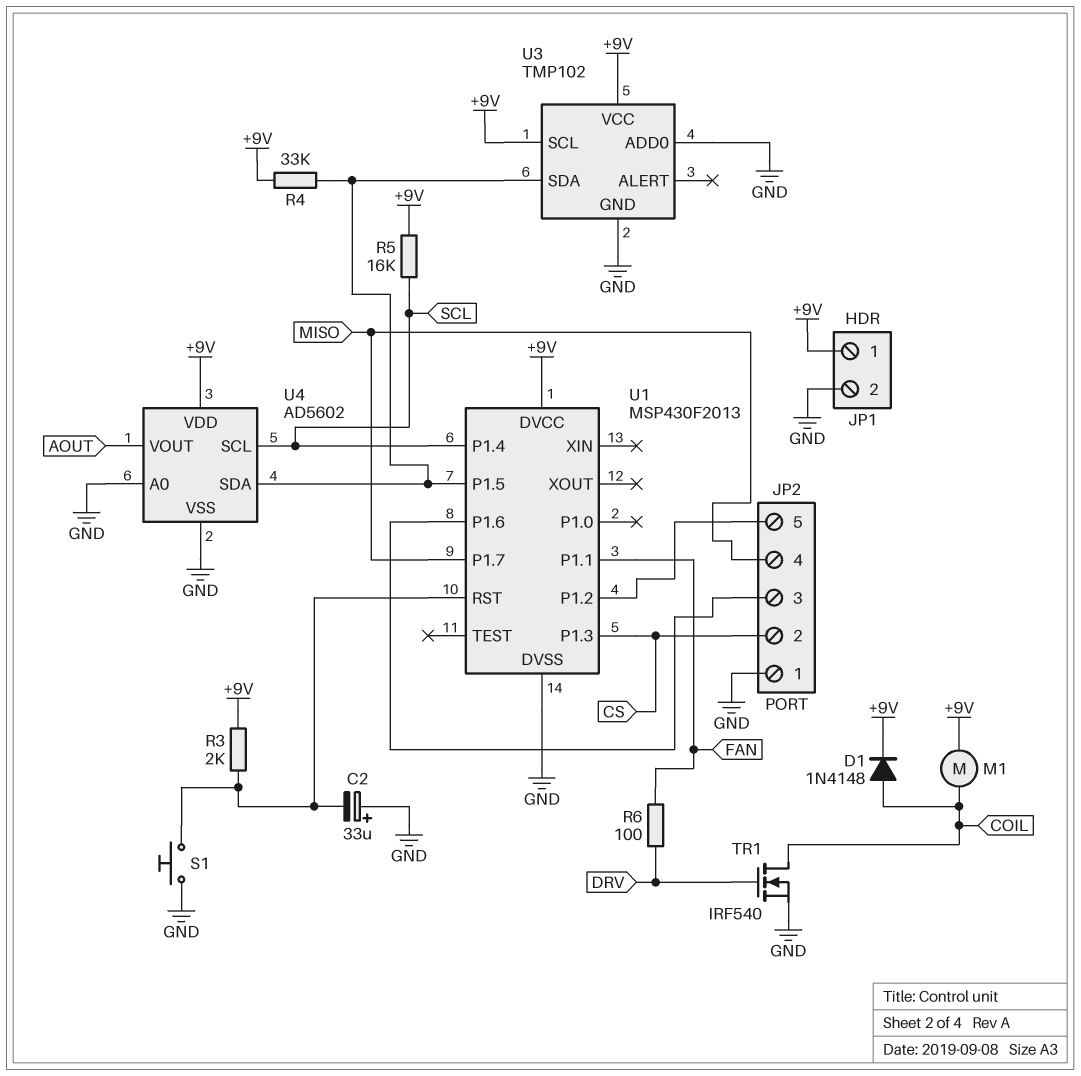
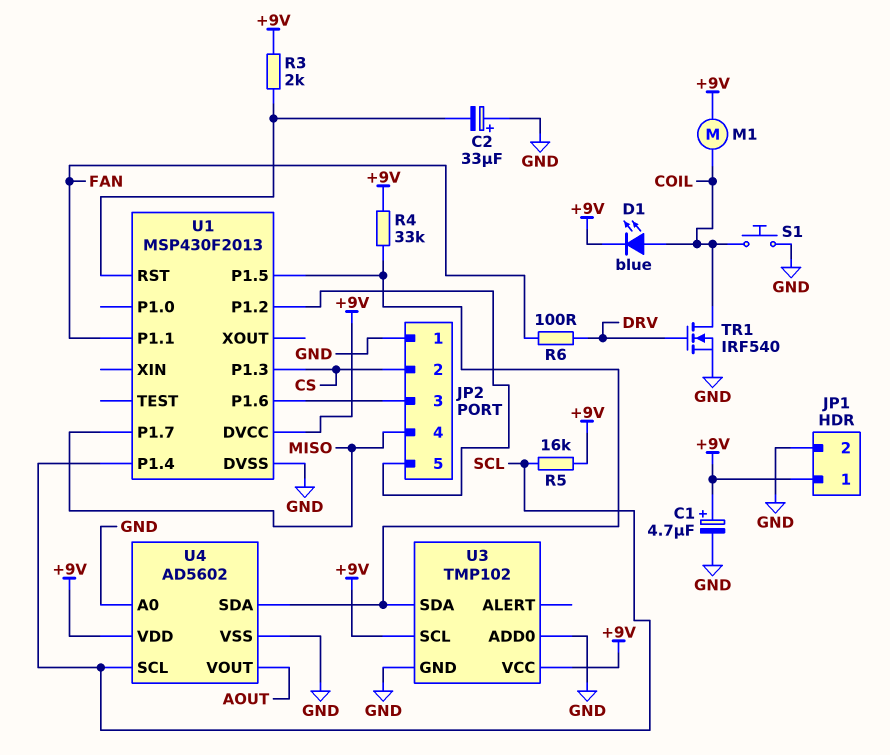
C1: none -> 4.7uF (plus +9V, minus GND)
D1: diode 1N4148 (A COIL, K +9V) -> LED blue (A COIL, K +9V)
S1: button (GND, U1/RST) -> button (COIL, GND)

